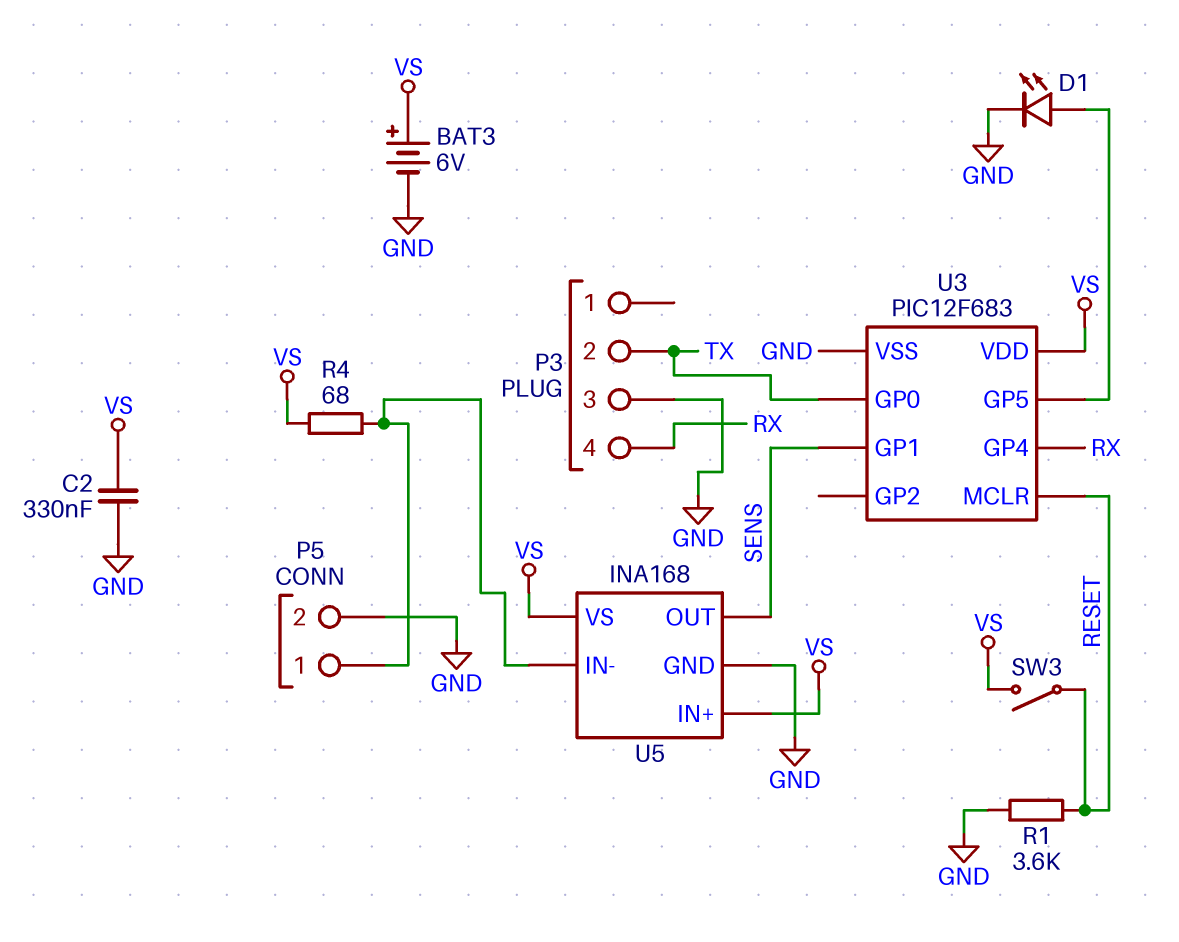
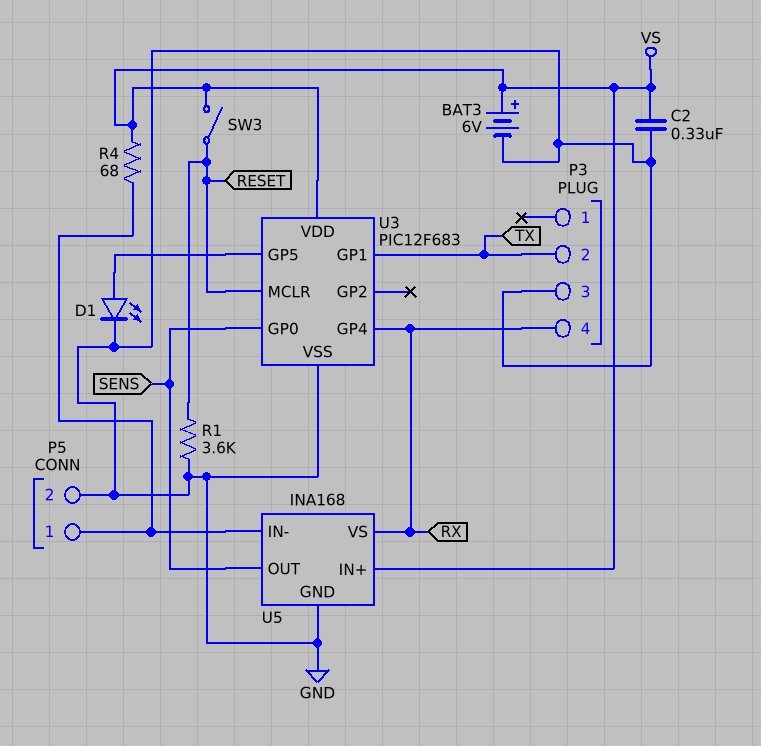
U3 pin GP0: TX -> SENS
U3 pin GP1: SENS -> TX
U5 pin VS: VS -> RX

